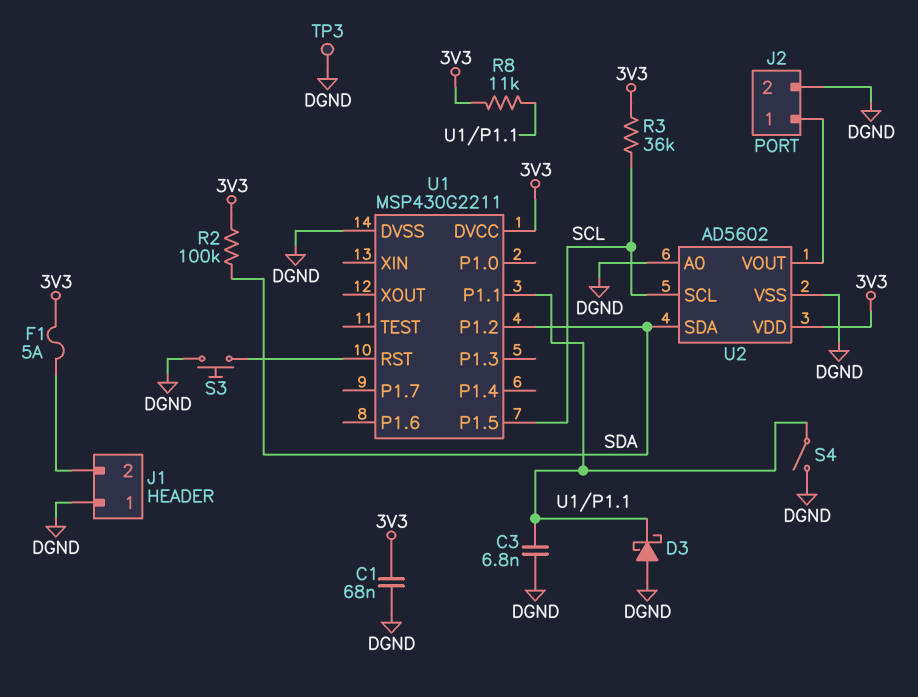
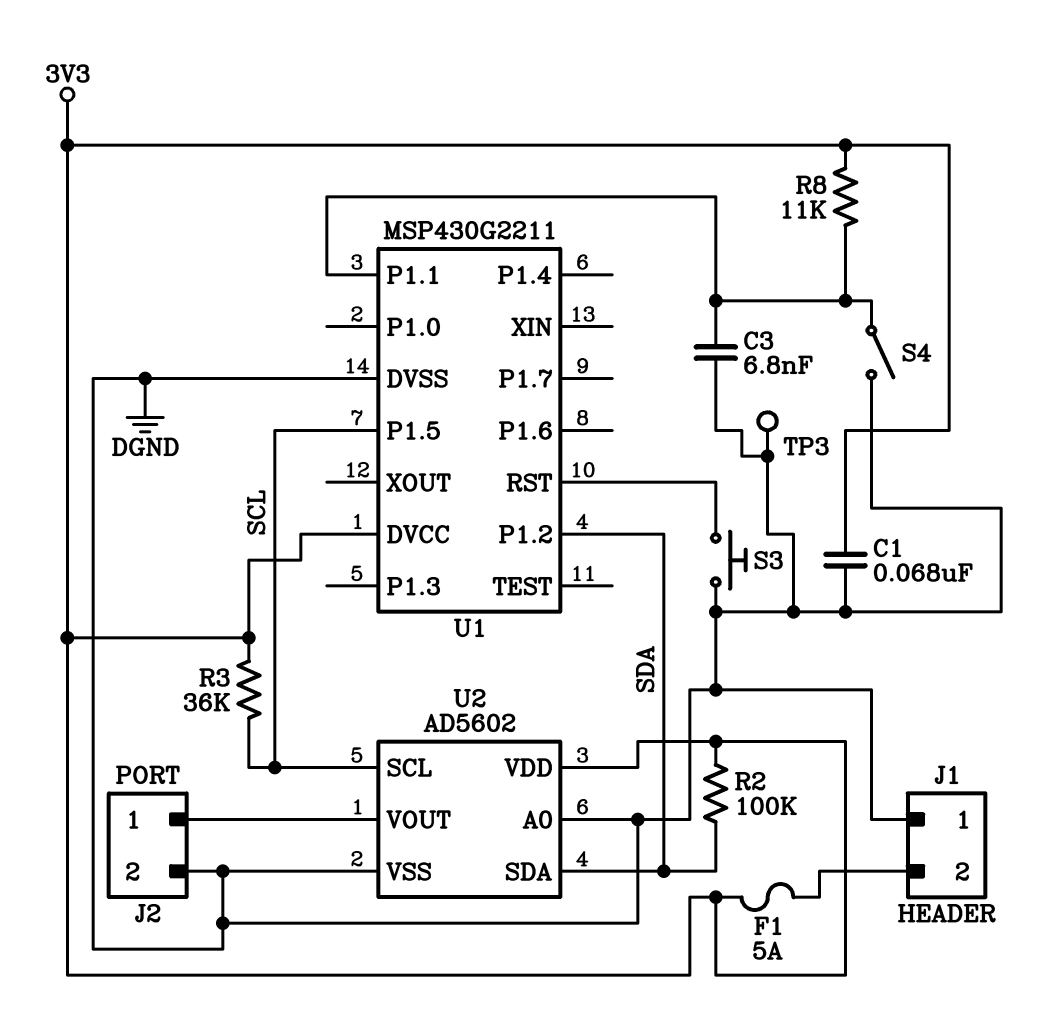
D3: schottky (A DGND, K U1/P1.1) -> none

